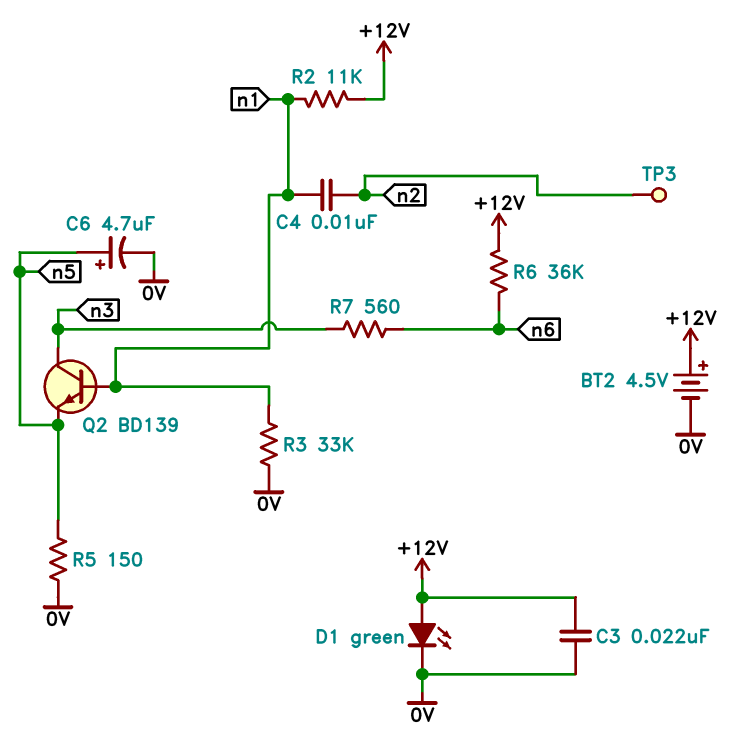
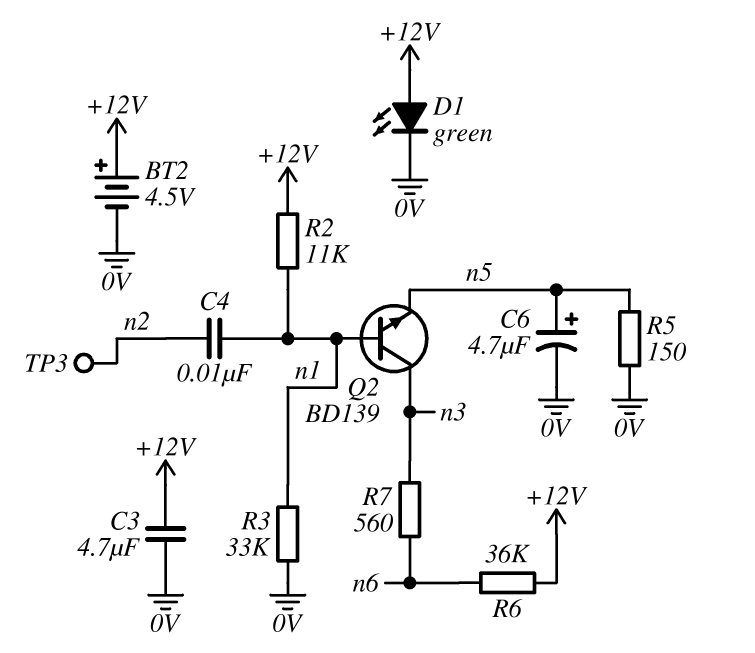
C3: 22nF (+12V, 0V) -> 4.7uF (+12V, 0V)

